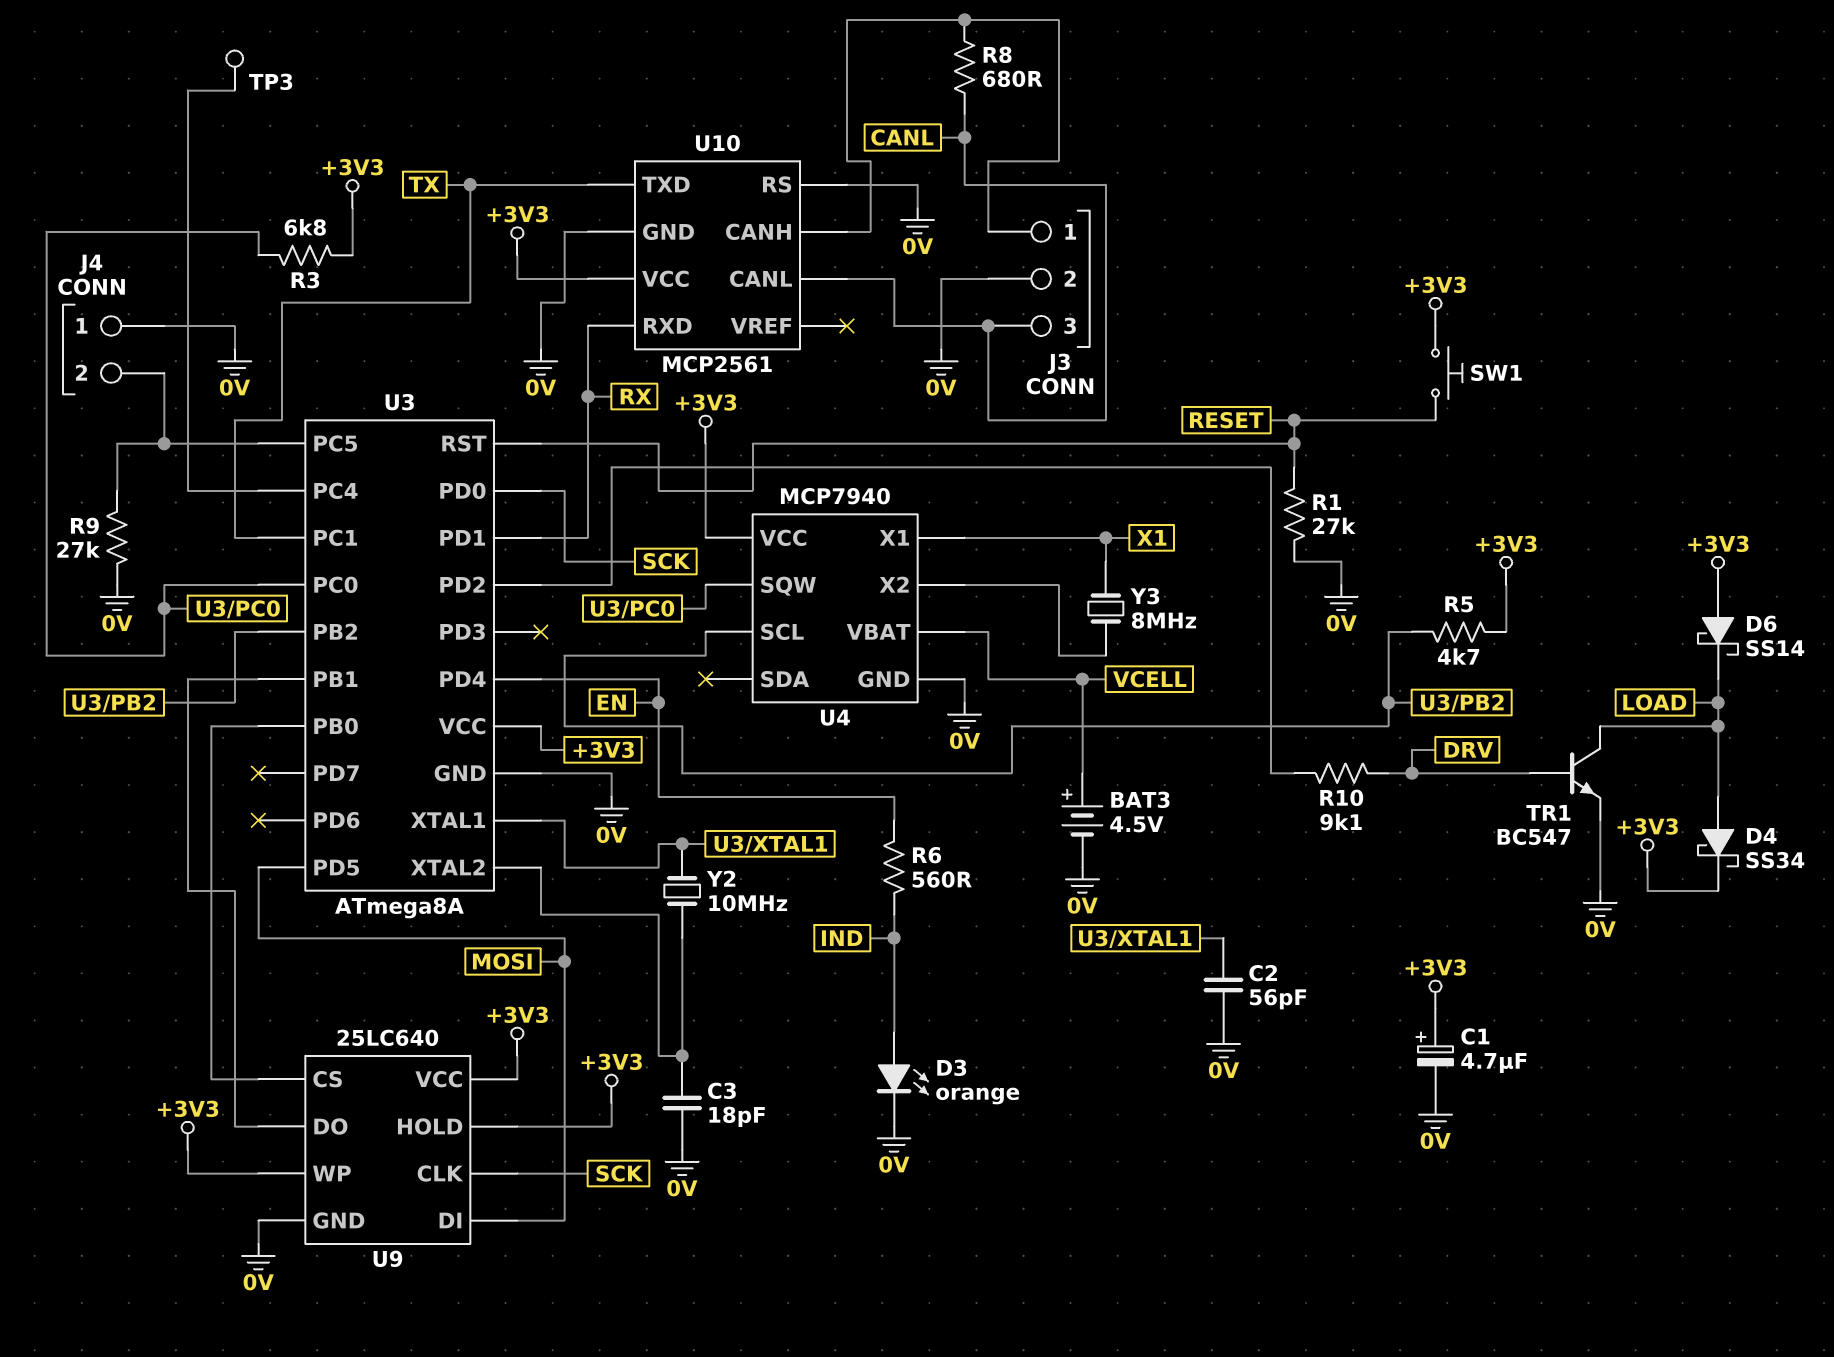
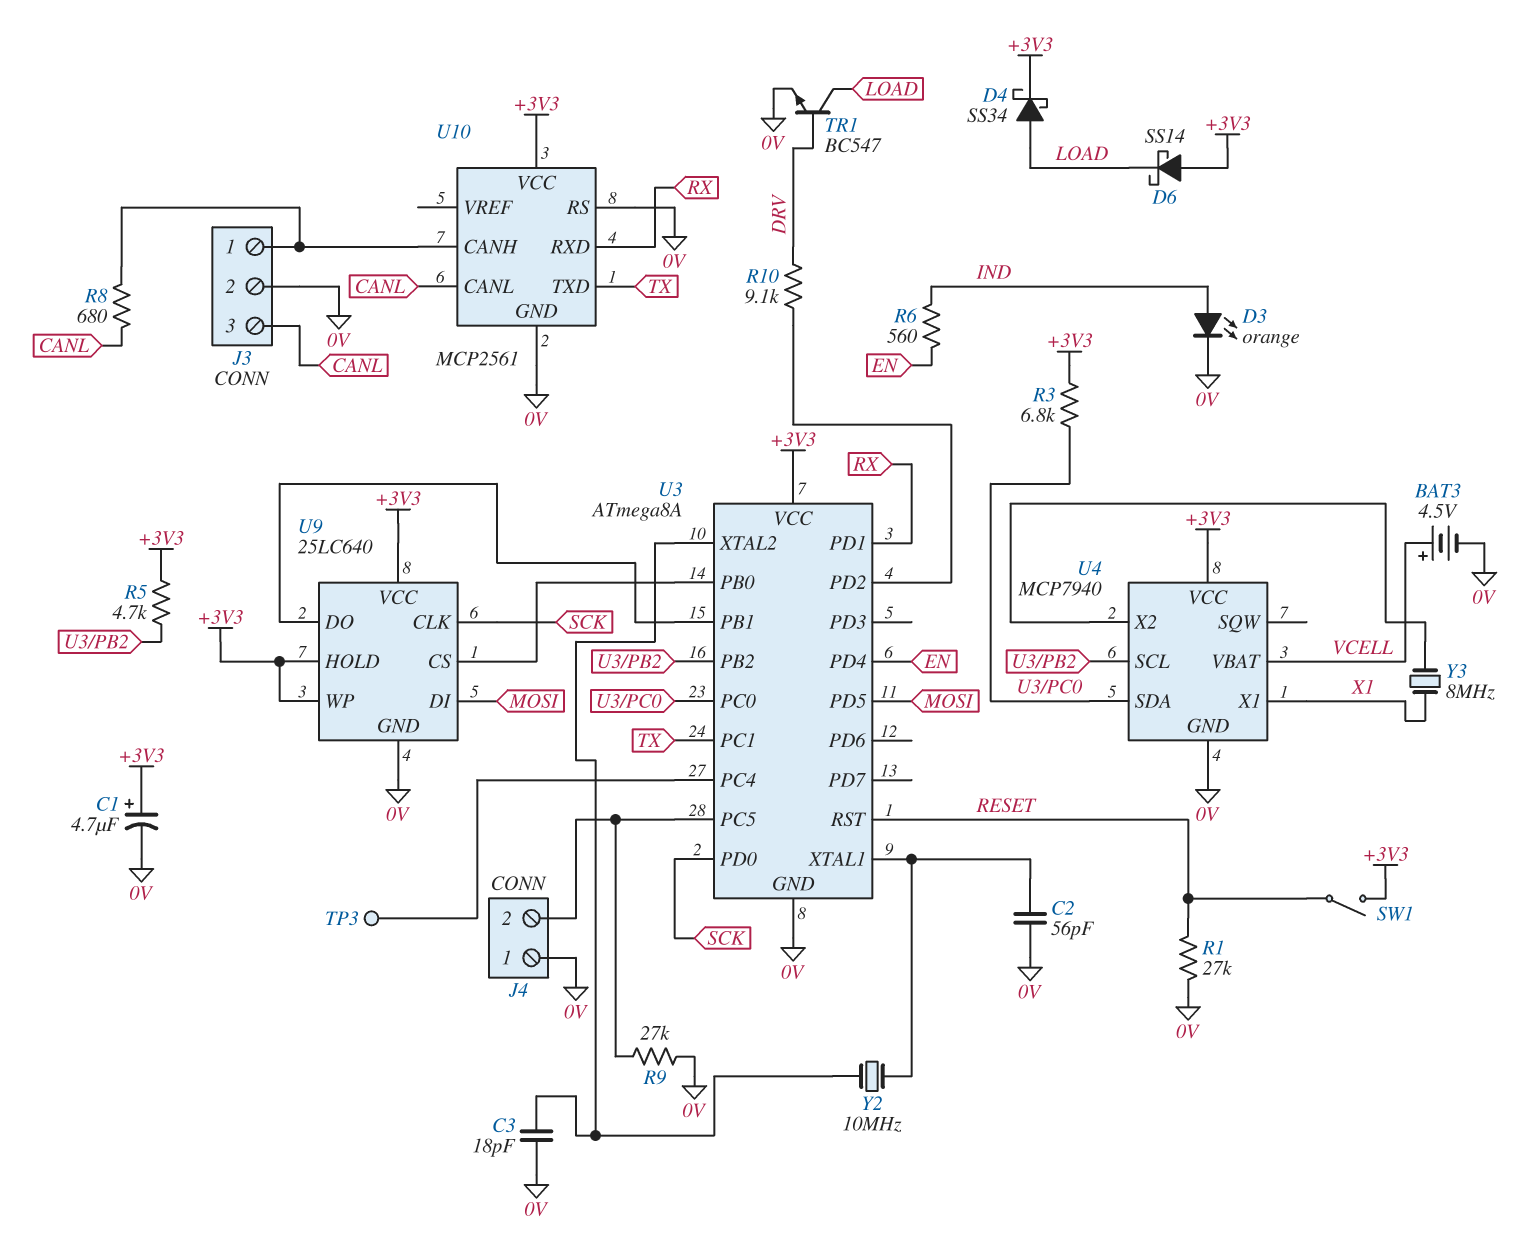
SW1: button (+3V3, RESET) -> switch (+3V3, RESET)
U4 pin SDA: none -> U3/PC0
U4 pin SQW: U3/PC0 -> none

